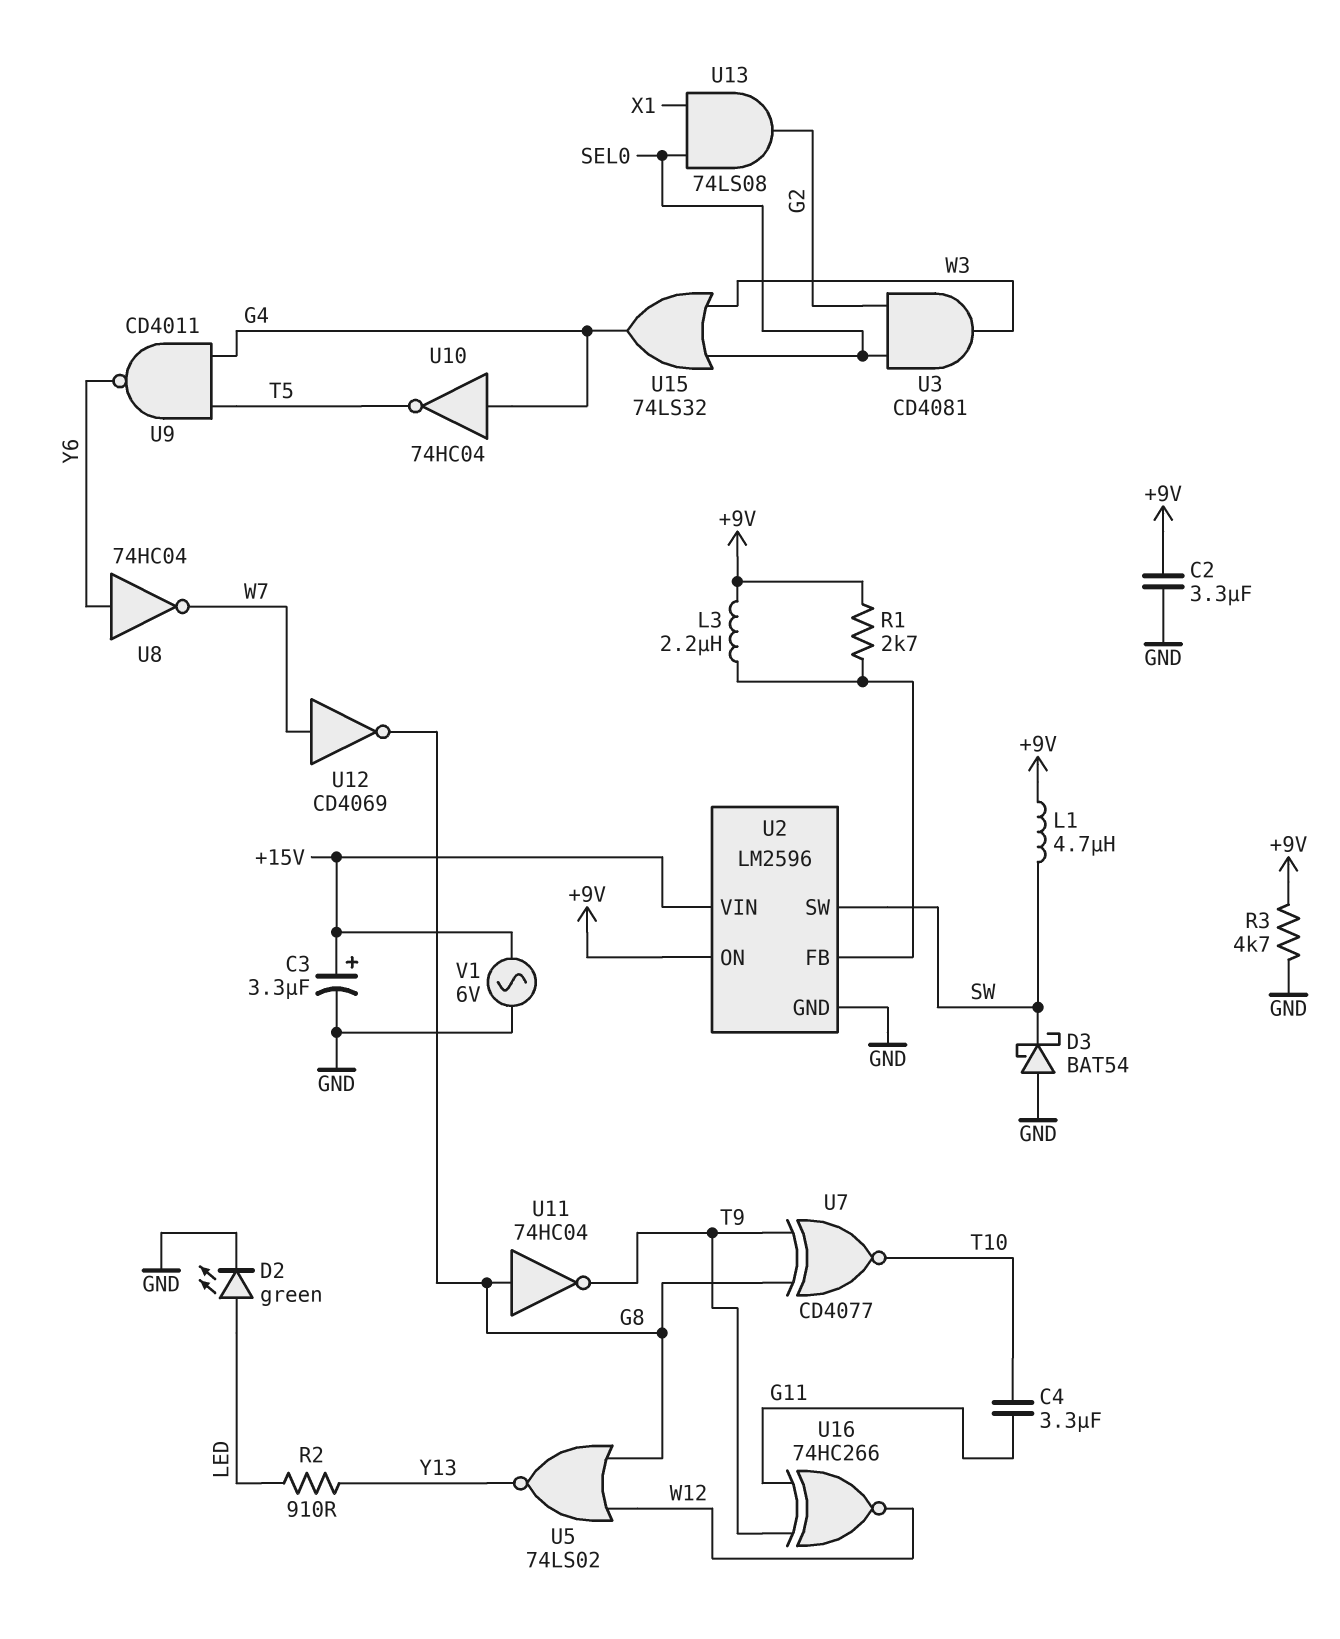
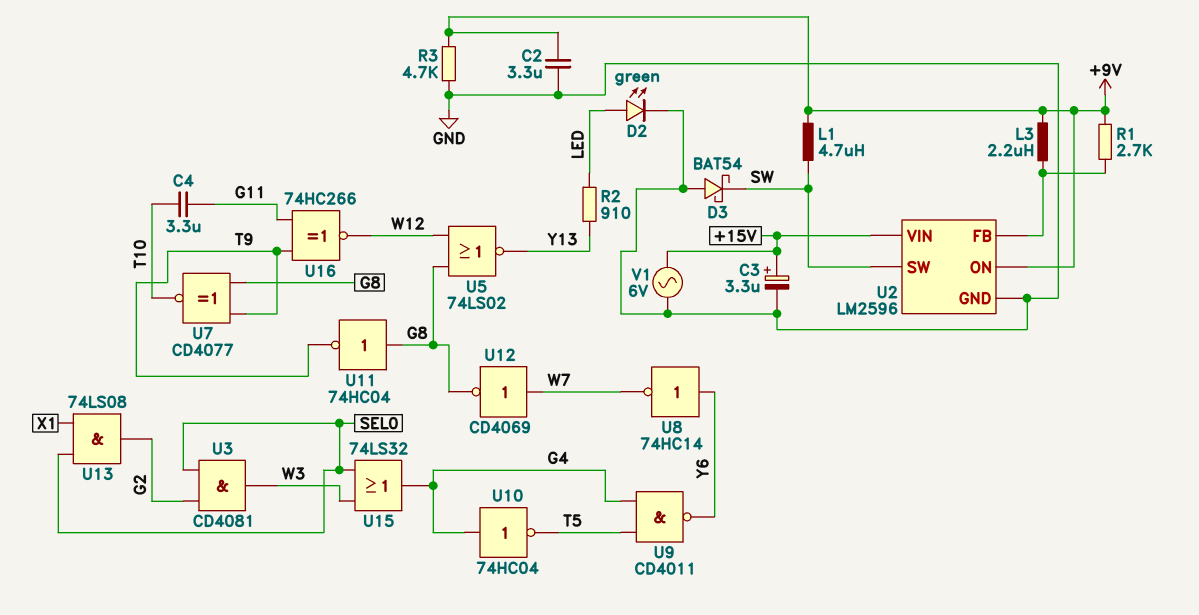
U8: NOT 74HC04 (in Y6, out W7) -> NOT 74HC14 (in Y6, out W7)

